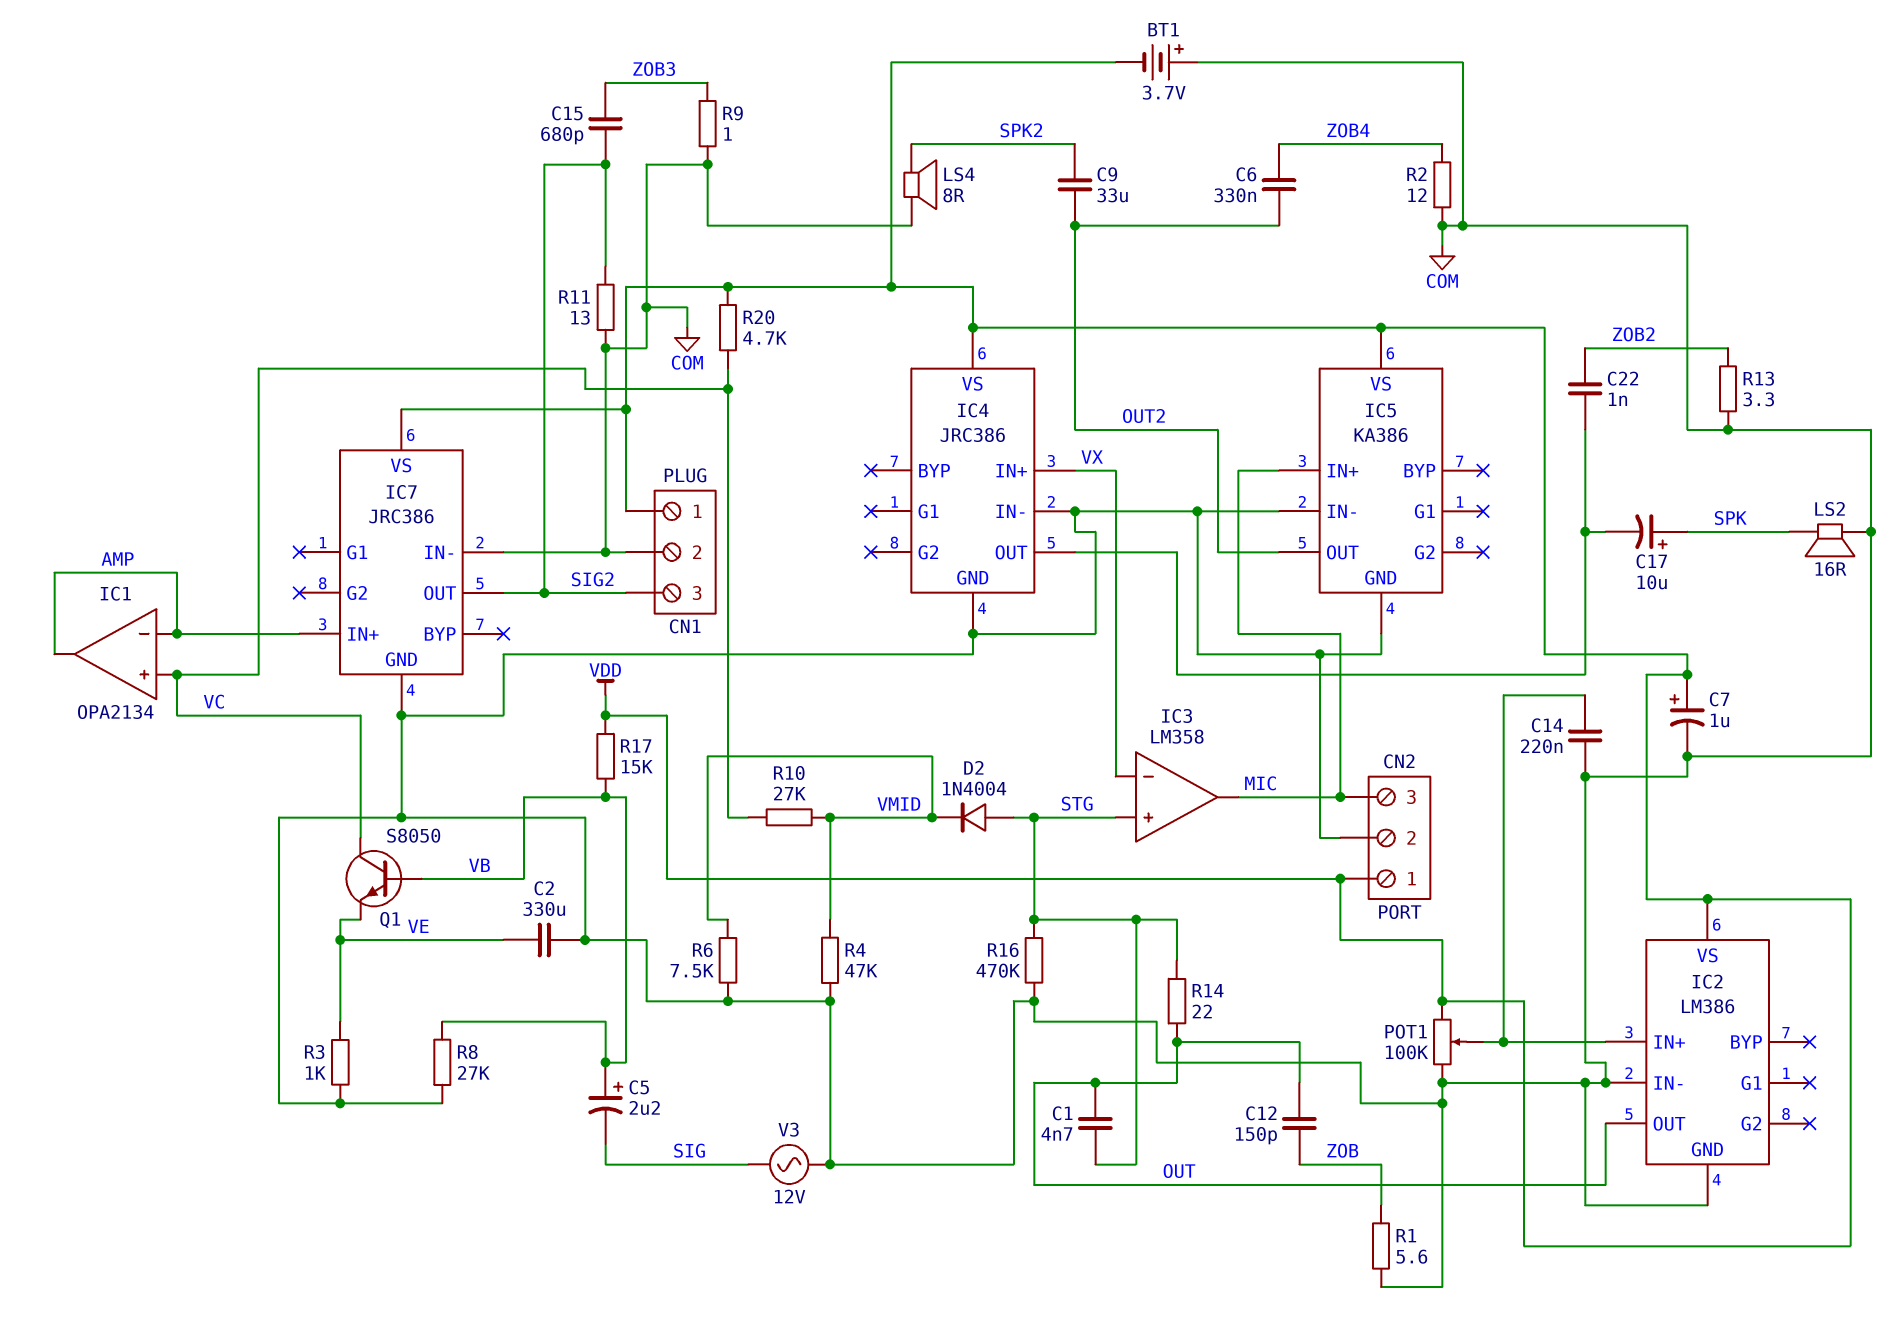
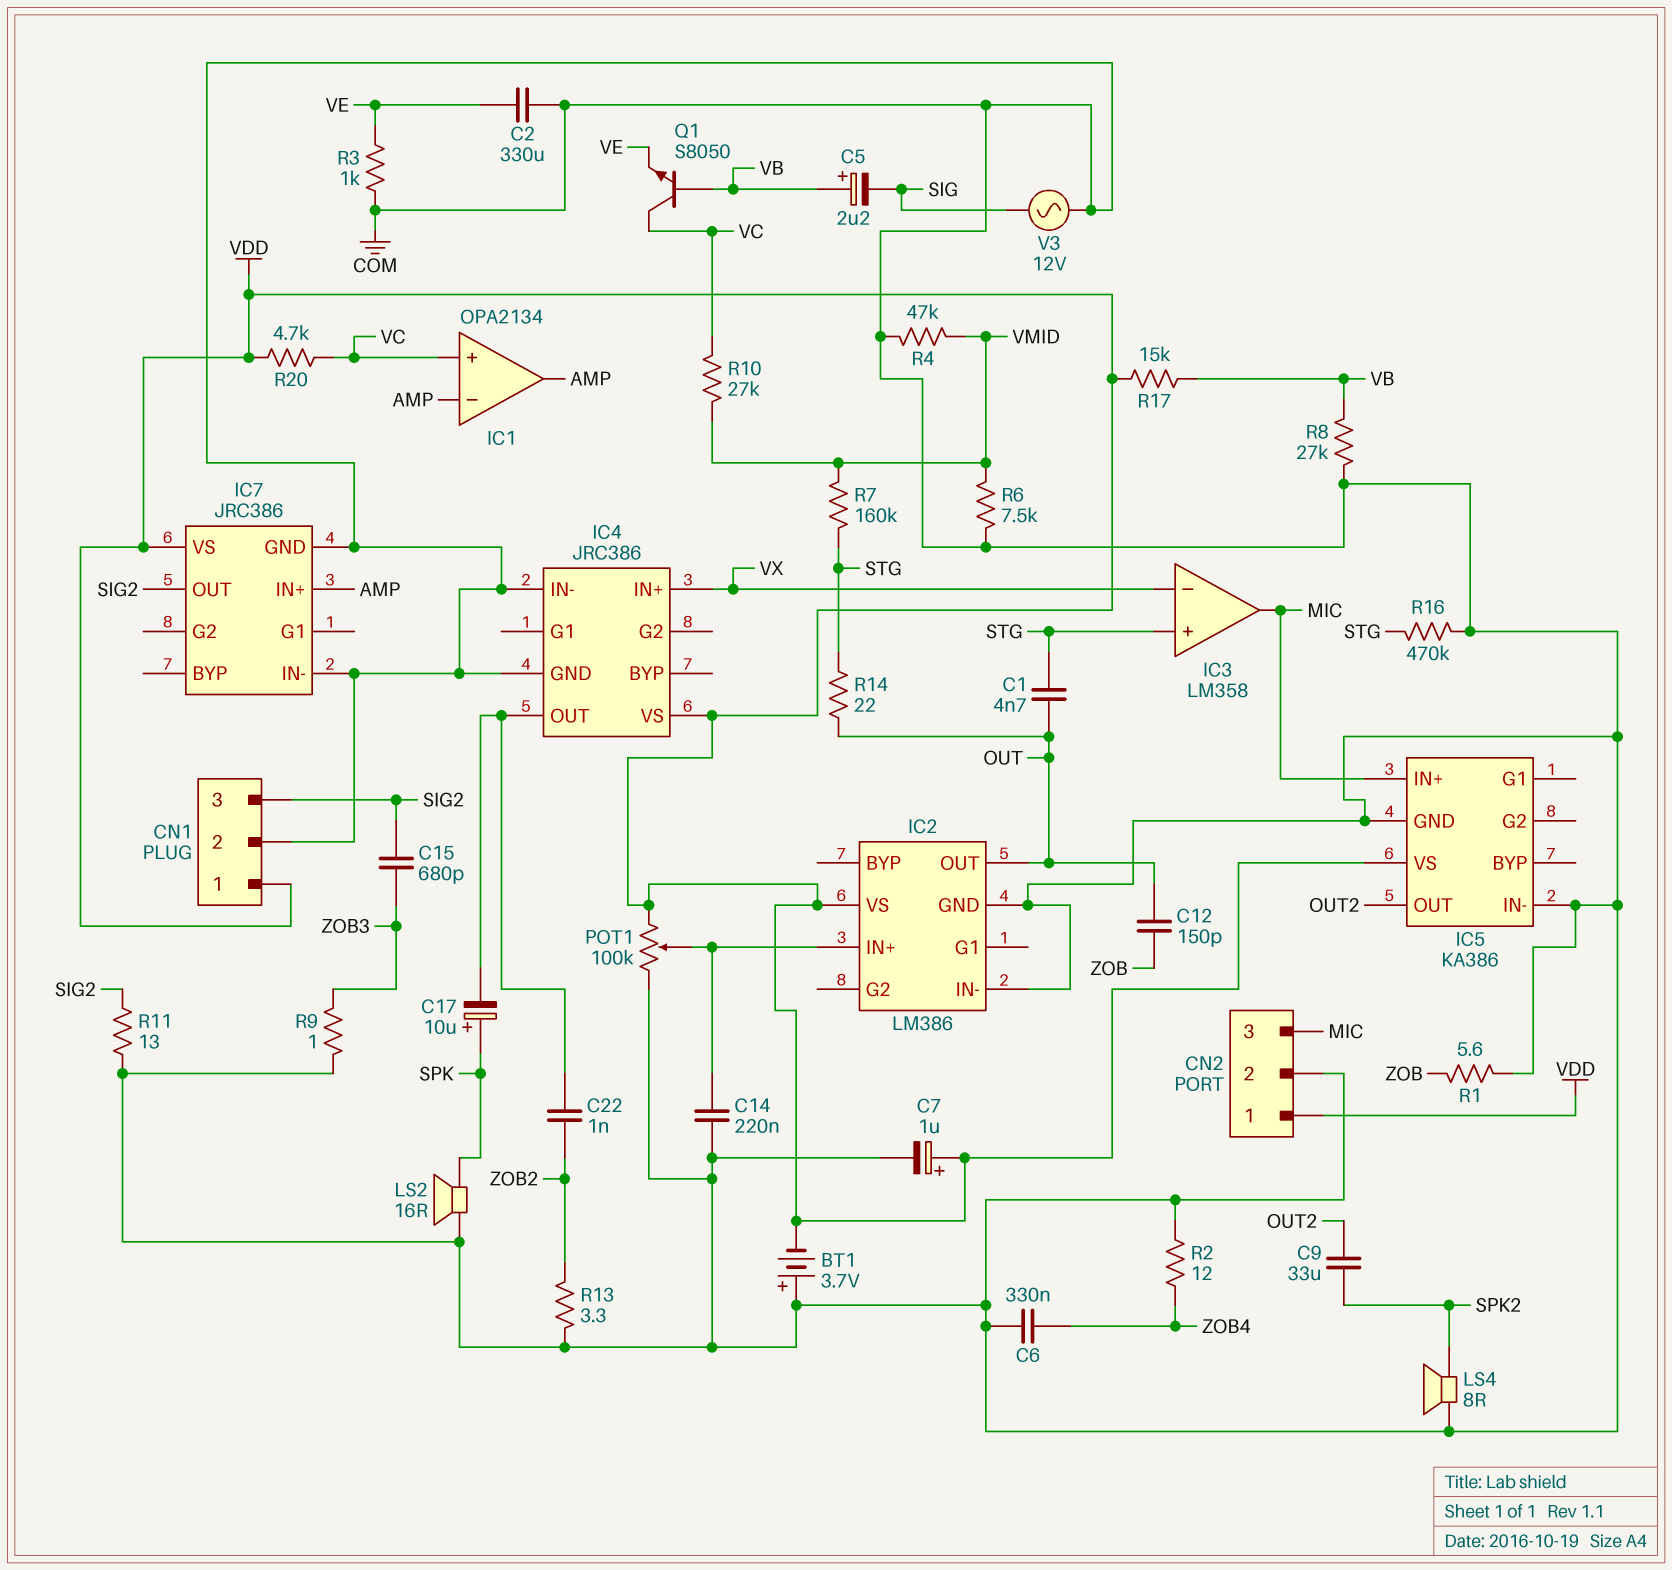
C6: 330nF (OUT2, ZOB4) -> 330nF (COM, ZOB4)
D2: diode 1N4004 (A STG, K VMID) -> none
R7: none -> 160k (STG, VMID)

